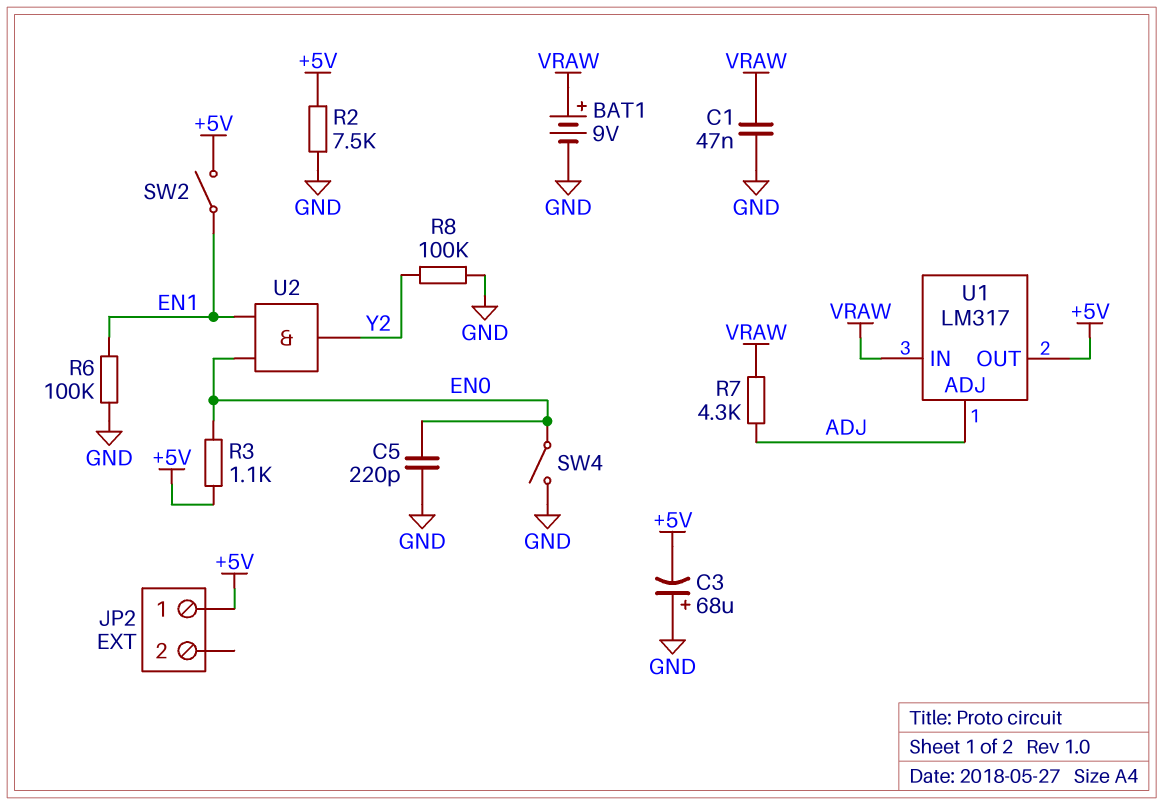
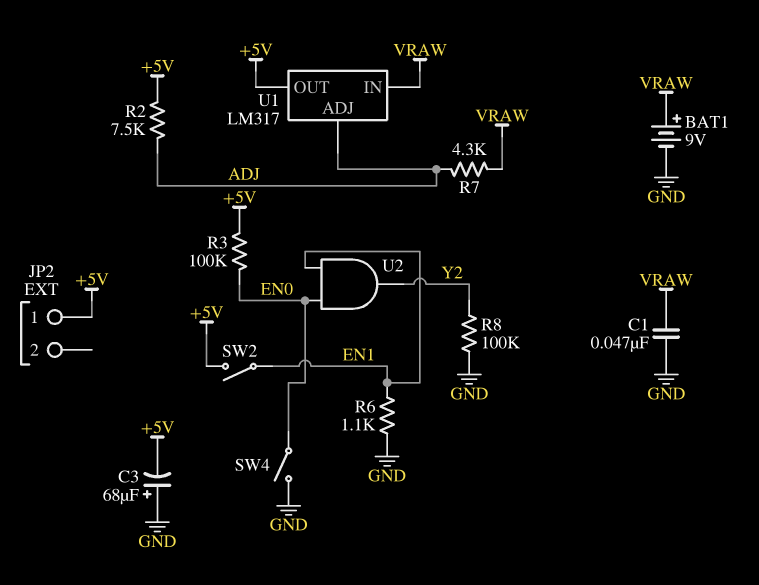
C5: 220pF (EN0, GND) -> none
R2: 7.5k (+5V, GND) -> 7.5k (+5V, ADJ)
R3: 1.1k (+5V, EN0) -> 100k (+5V, EN0)
R6: 100k (EN1, GND) -> 1.1k (EN1, GND)

